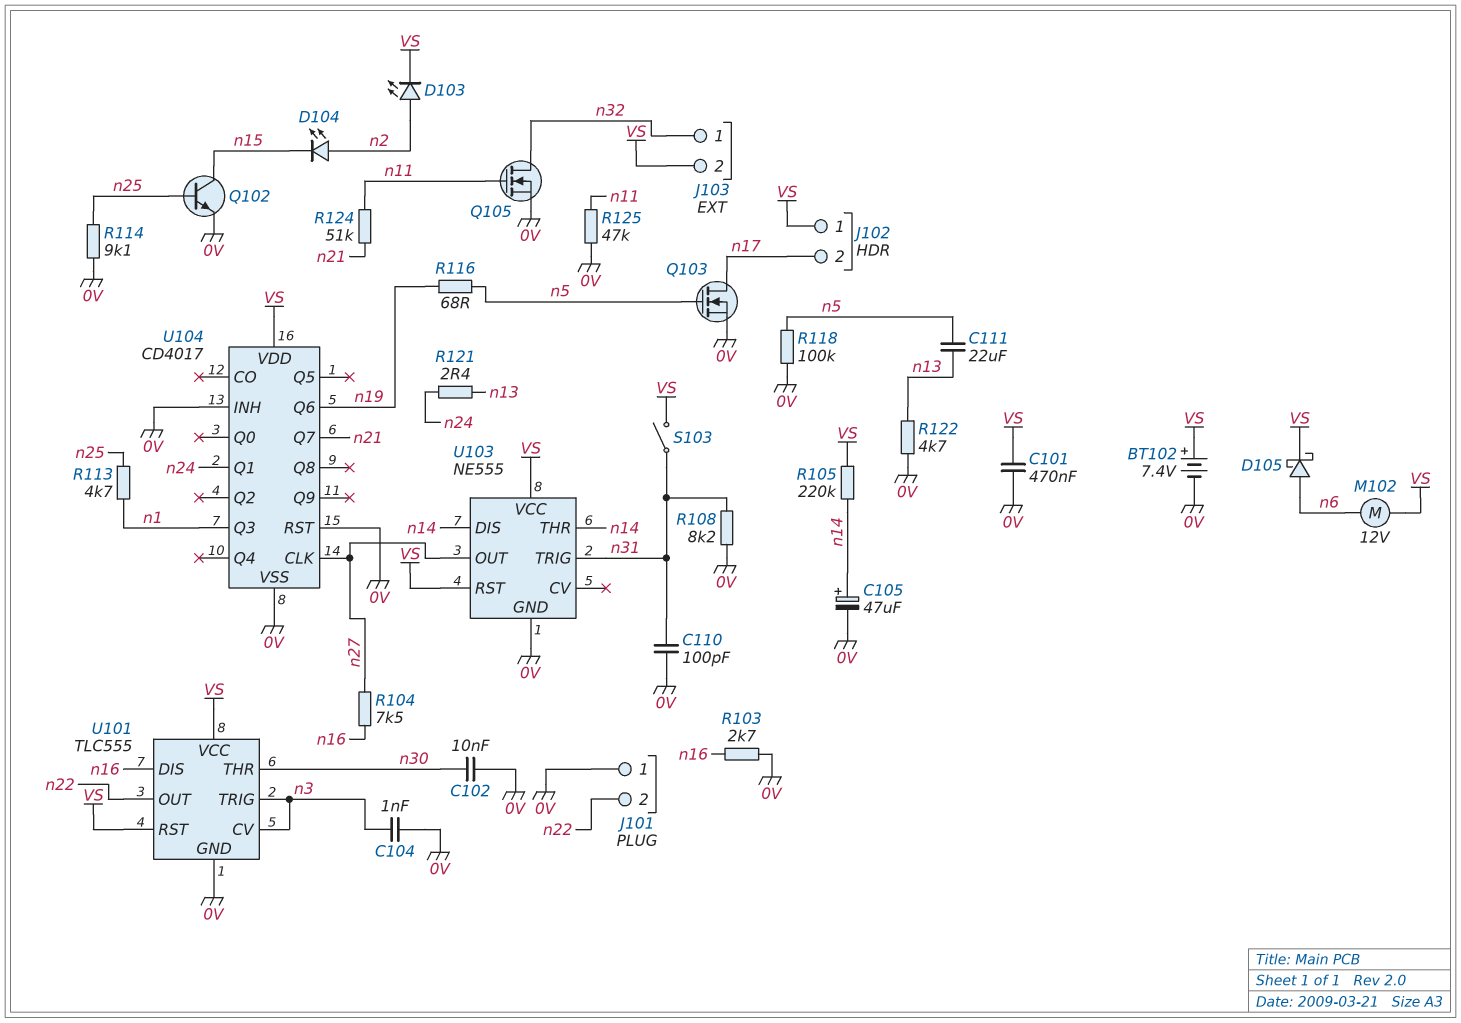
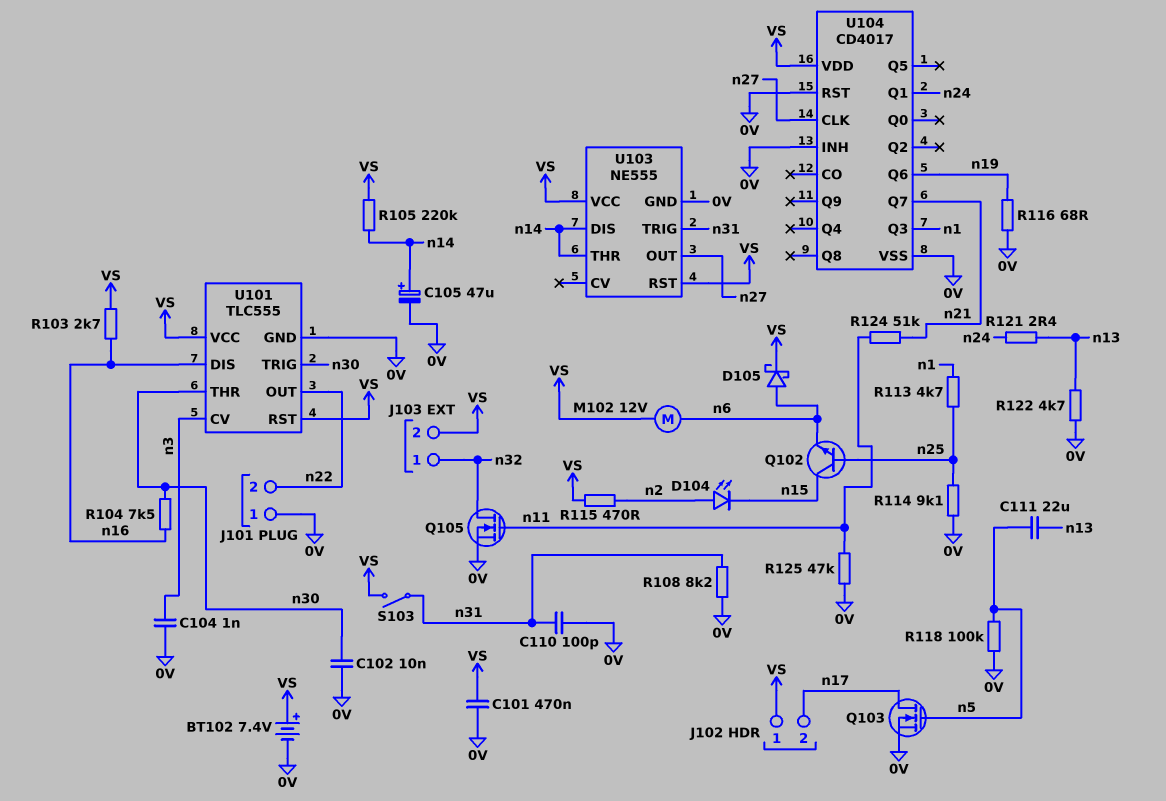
D103: LED (A n2, K VS) -> none
Q102: NPN (B n25, C n15, E 0V) -> NPN (B n25, C n15, E n6)
R103: 2.7k (0V, n16) -> 2.7k (VS, n16)
R104: 7.5k (n16, n27) -> 7.5k (n16, n30)
R115: none -> 470 (VS, n2)
R116: 68 (n5, n19) -> 68 (0V, n19)
U101 pin TRIG: n3 -> n30

